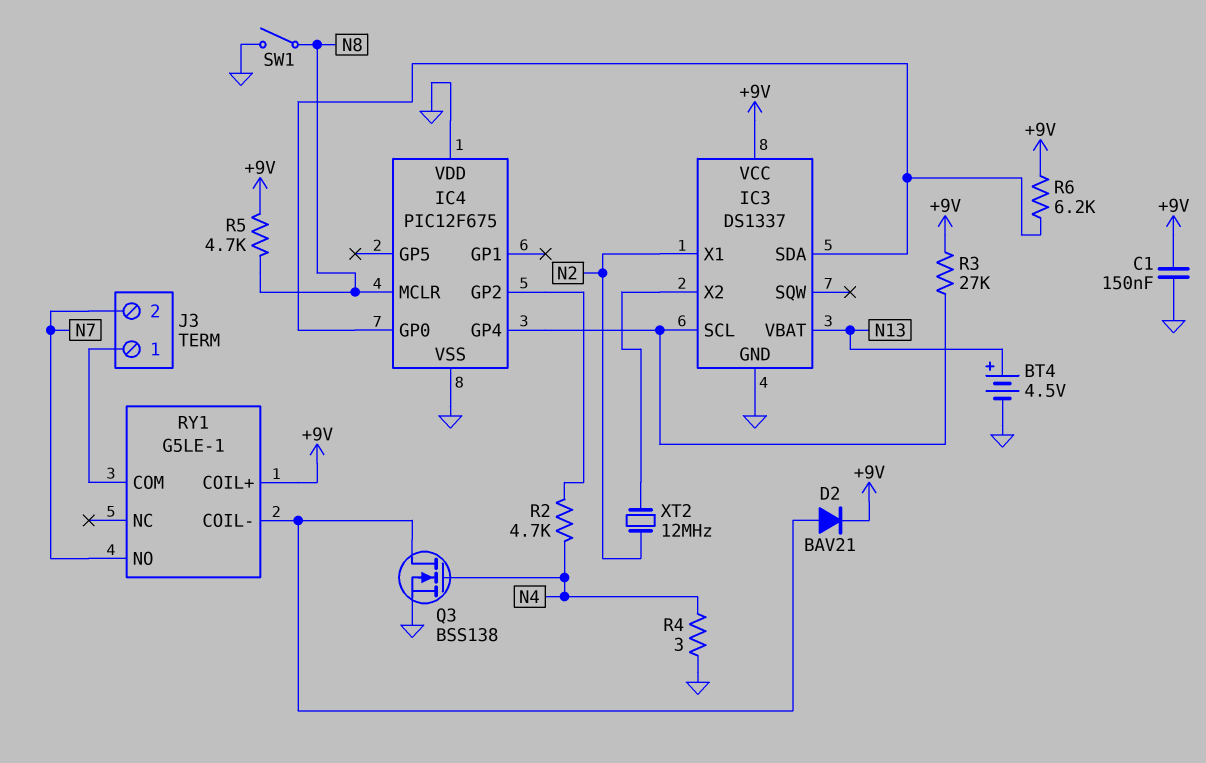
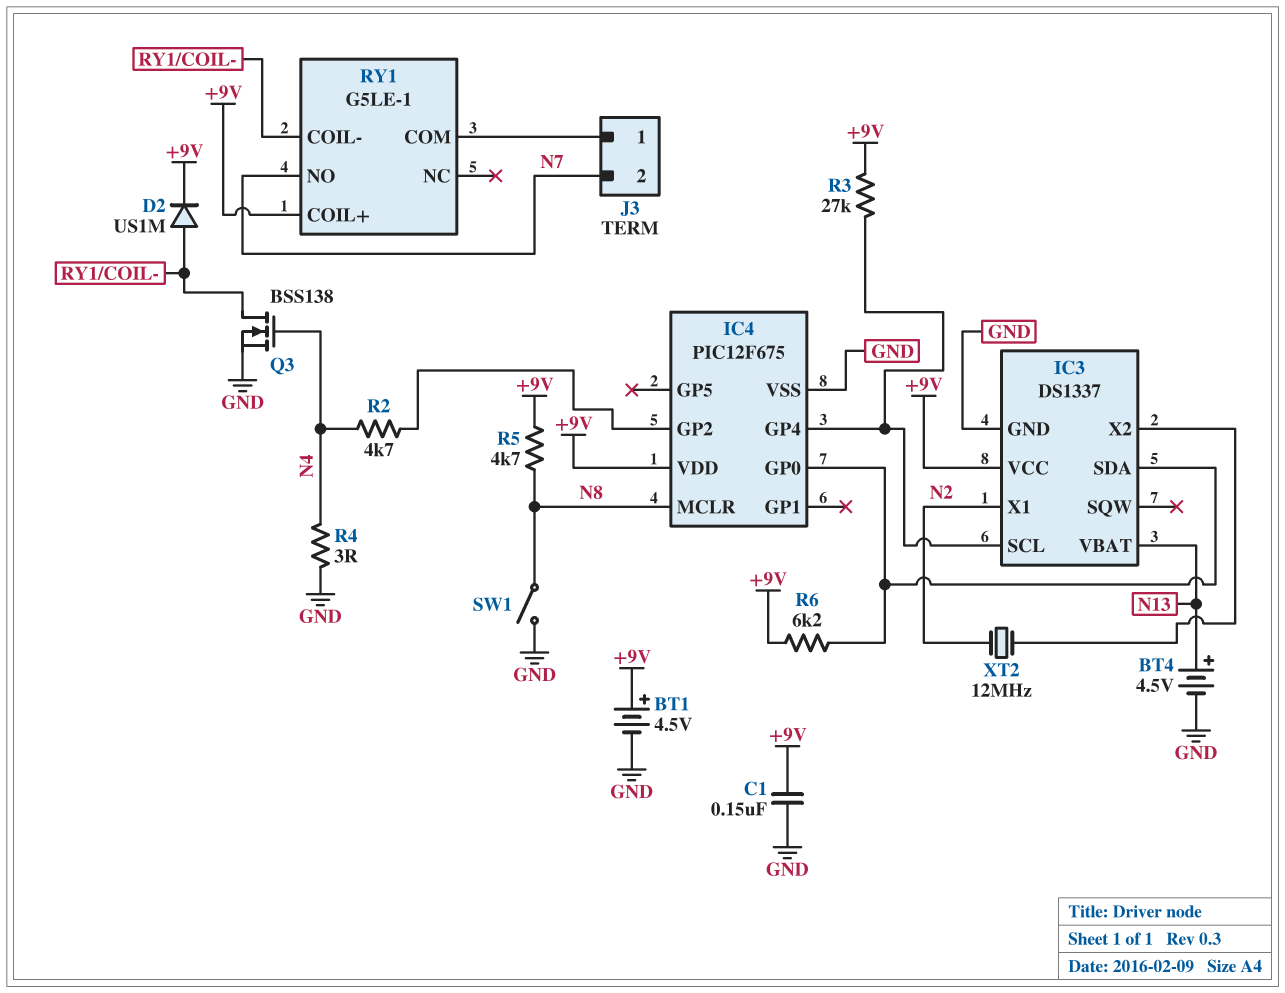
BT1: none -> 4.5V (plus +9V, minus GND)
D2: diode BAV21 (A RY1/COIL-, K +9V) -> diode US1M (A RY1/COIL-, K +9V)
IC4 pin VDD: GND -> +9V

